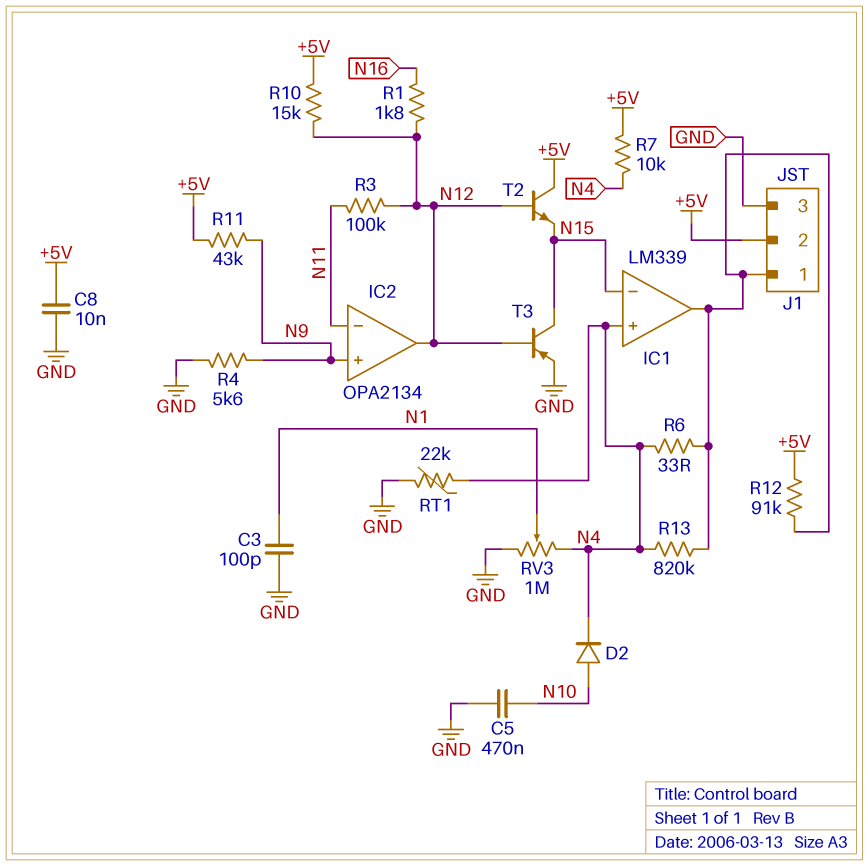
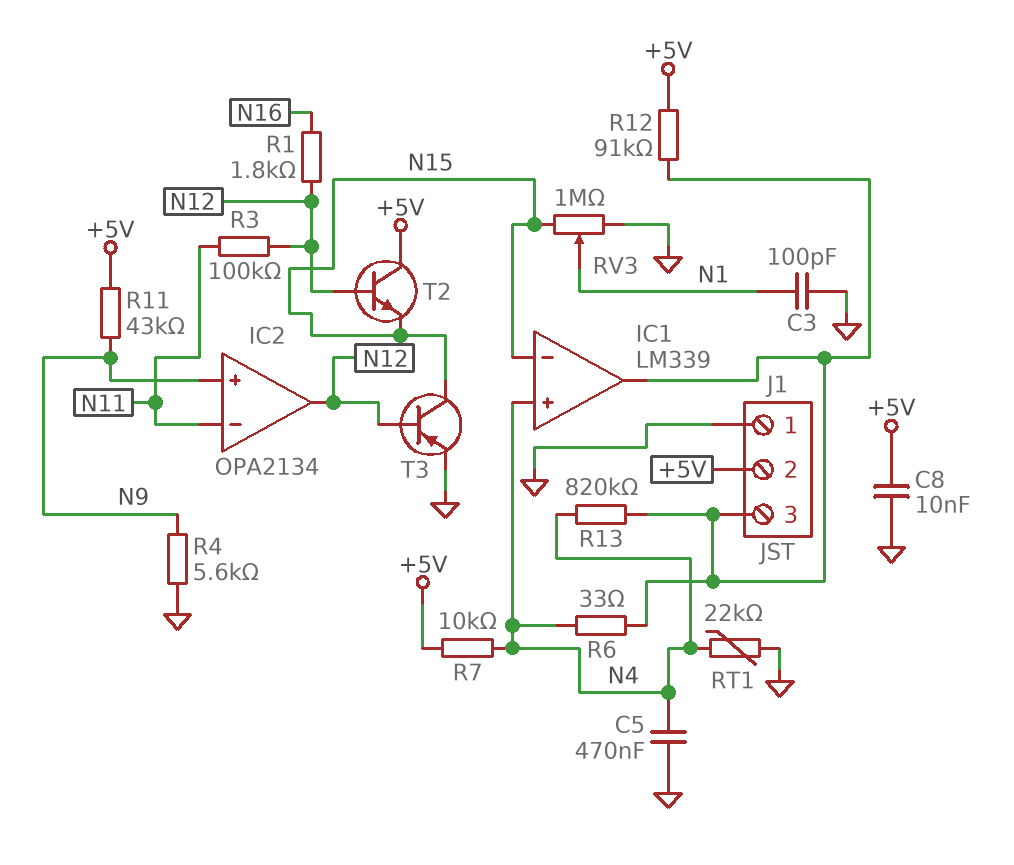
C5: 470nF (GND, N10) -> 470nF (GND, N4)
D2: diode (A N10, K N4) -> none
J1 pin 1: IC1/out -> GND
J1 pin 3: GND -> IC1/out
R10: 15k (+5V, N12) -> none
RV3: 1M (GND, N4, wiper N1) -> 1M (GND, N15, wiper N1)

